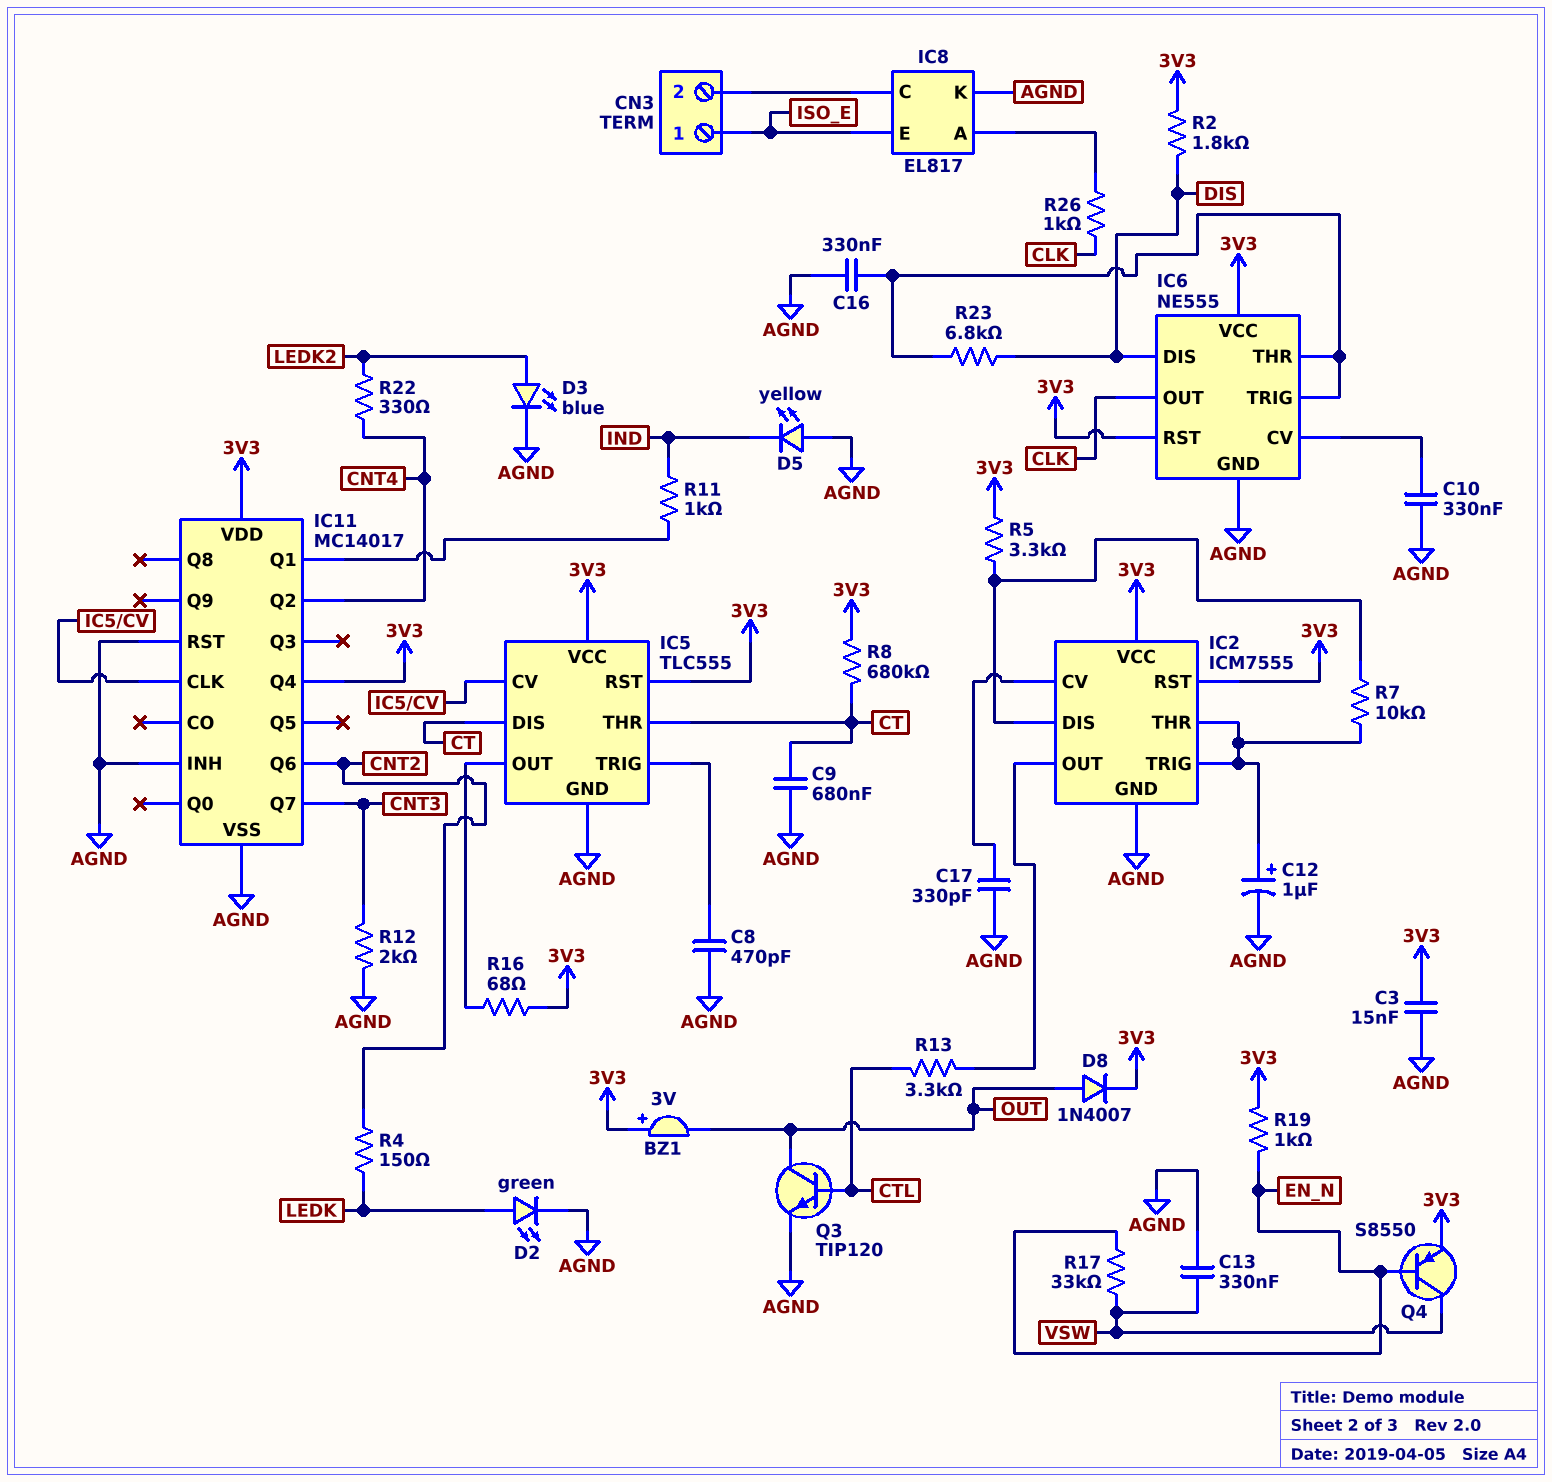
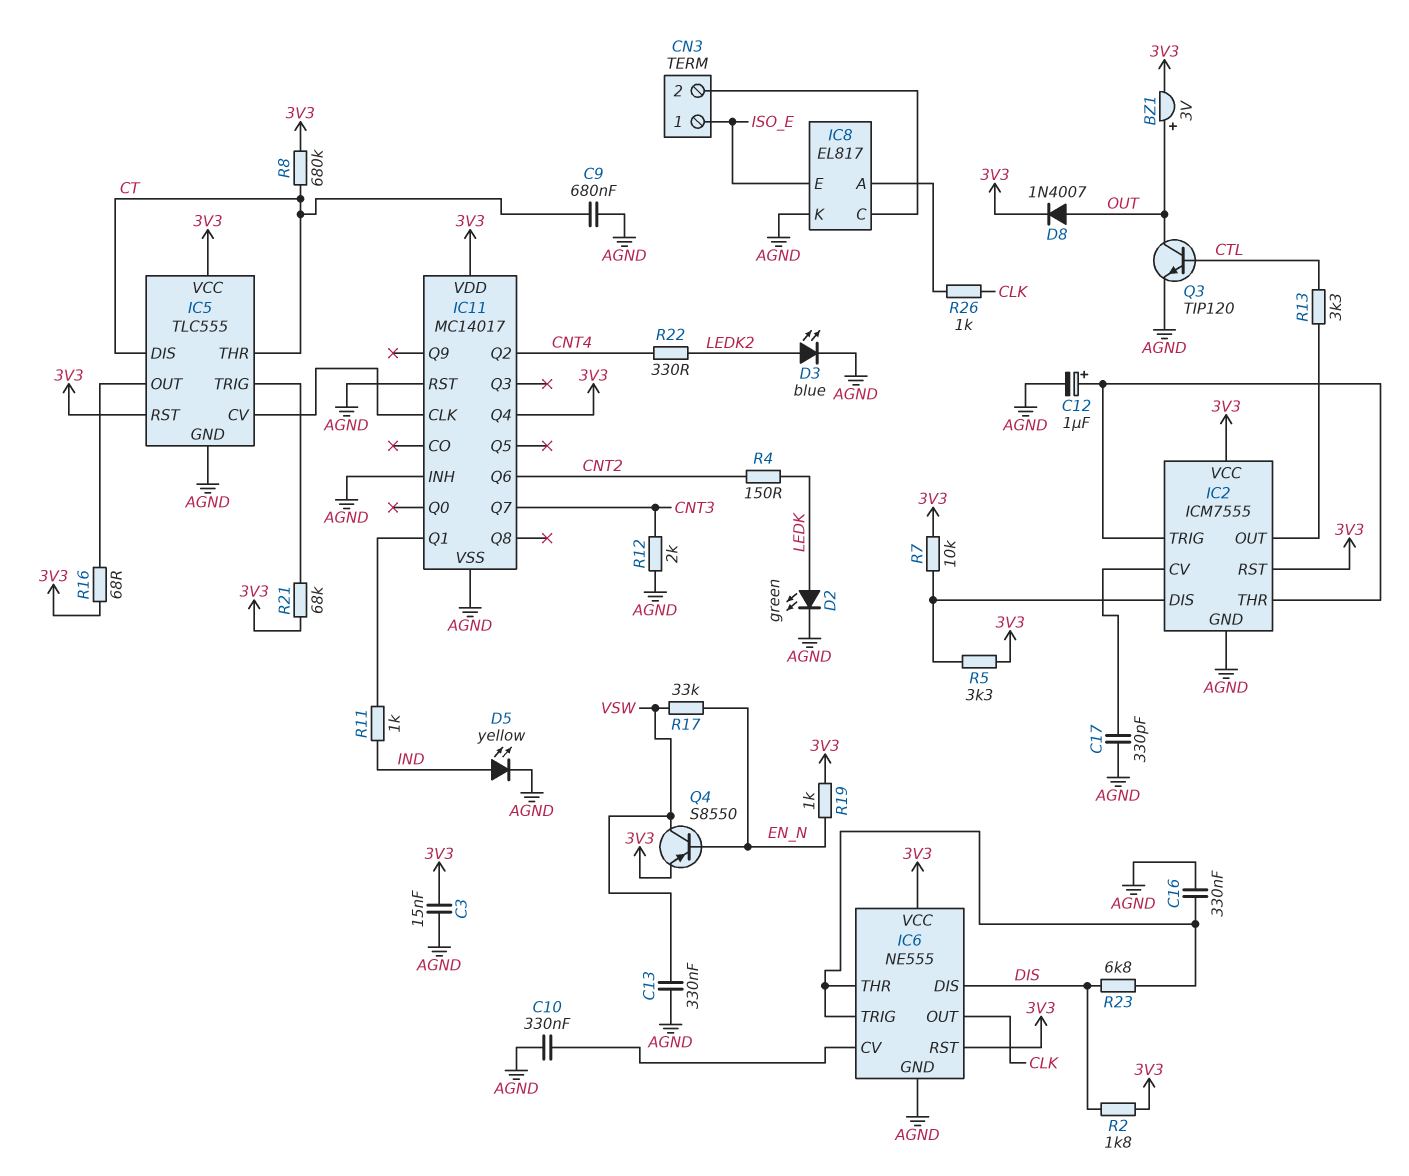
BZ1: buzzer 3V (plus 3V3, minus OUT) -> buzzer 3V (plus OUT, minus 3V3)
C8: 470pF (AGND, IC5/TRIG) -> none
D5: LED yellow (A AGND, K IND) -> LED yellow (A IND, K AGND)
R7: 10k (IC2/DIS, IC2/THR) -> 10k (3V3, IC2/DIS)
R21: none -> 68k (3V3, IC5/TRIG)

